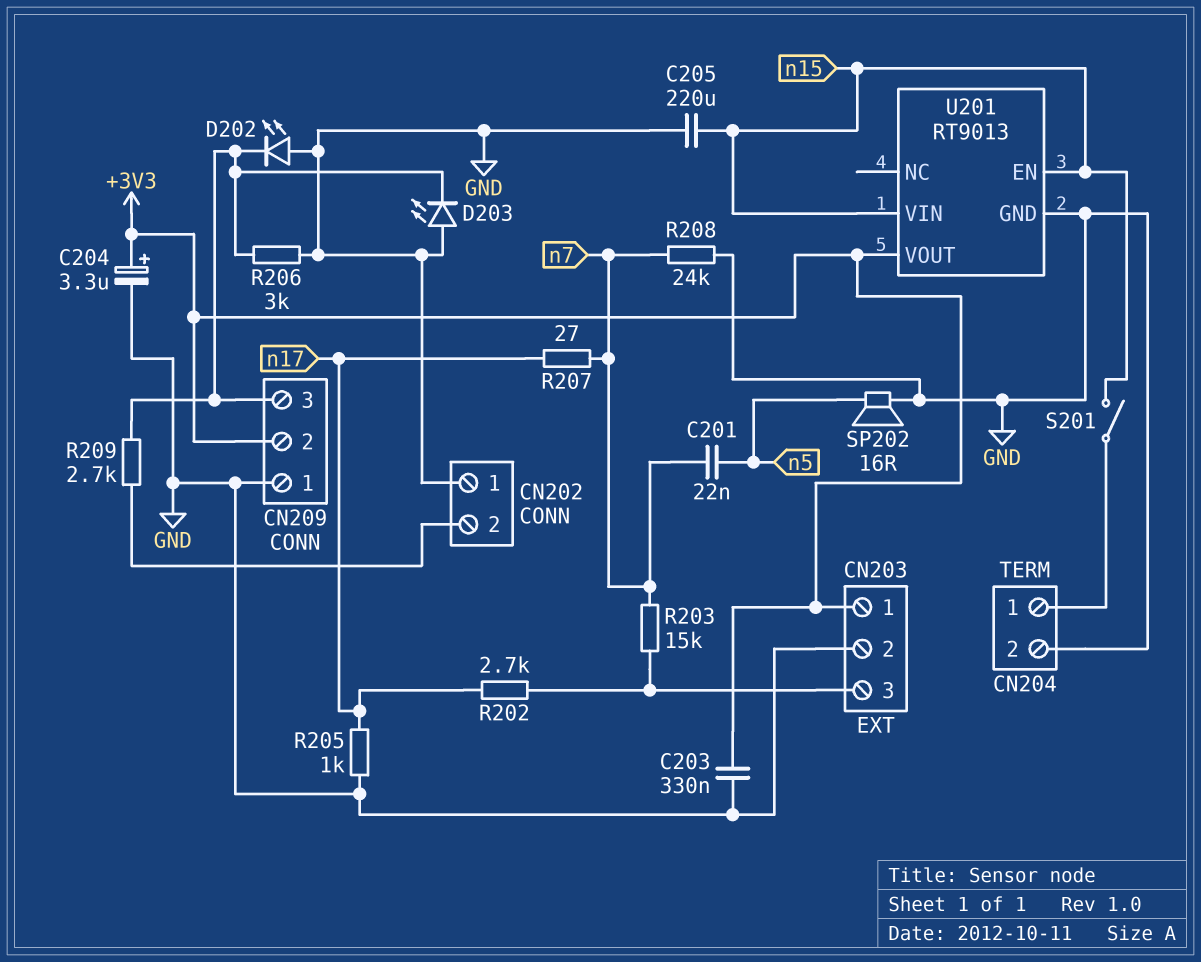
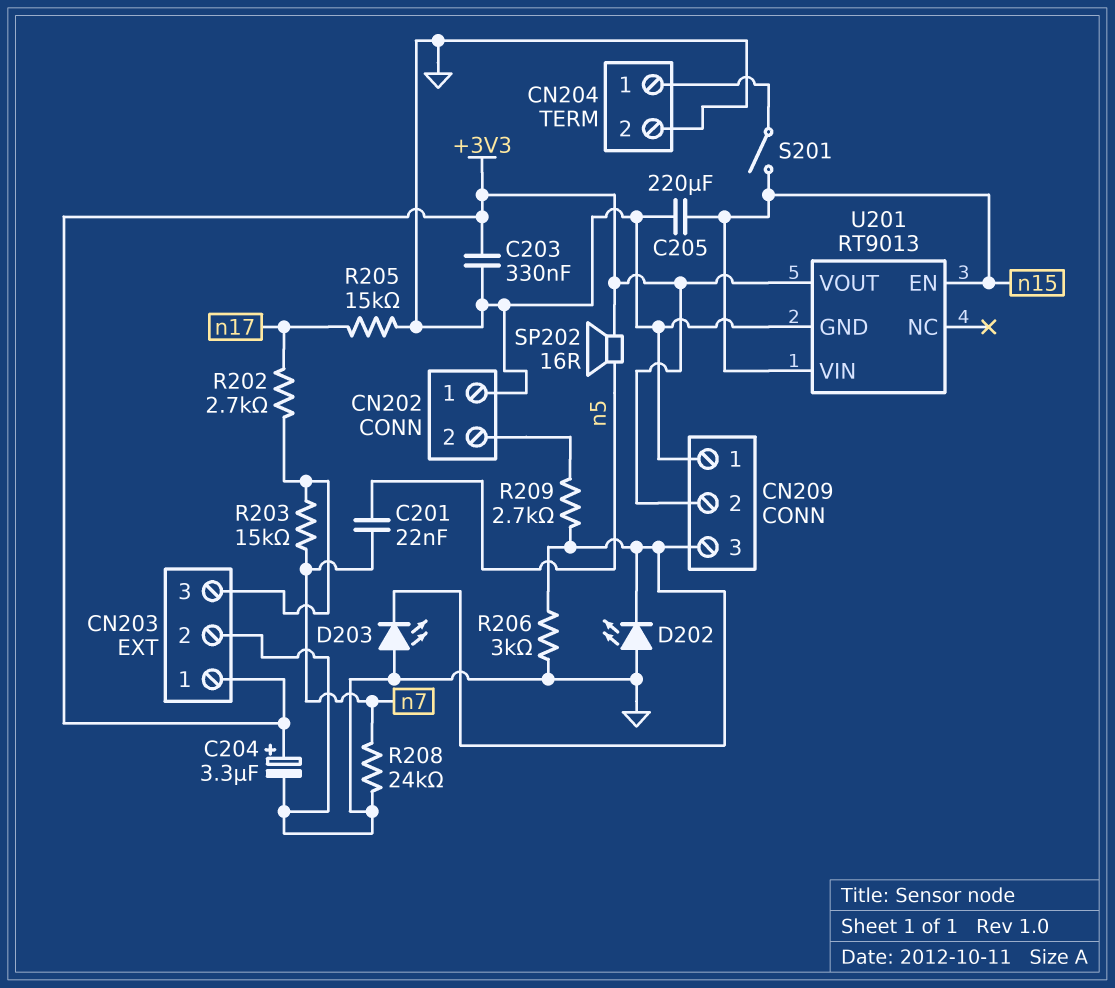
R205: 1k (GND, n17) -> 15k (GND, n17)
R207: 27 (n7, n17) -> none
SP202: speaker 16R (GND, n5) -> speaker 16R (+3V3, n5)

